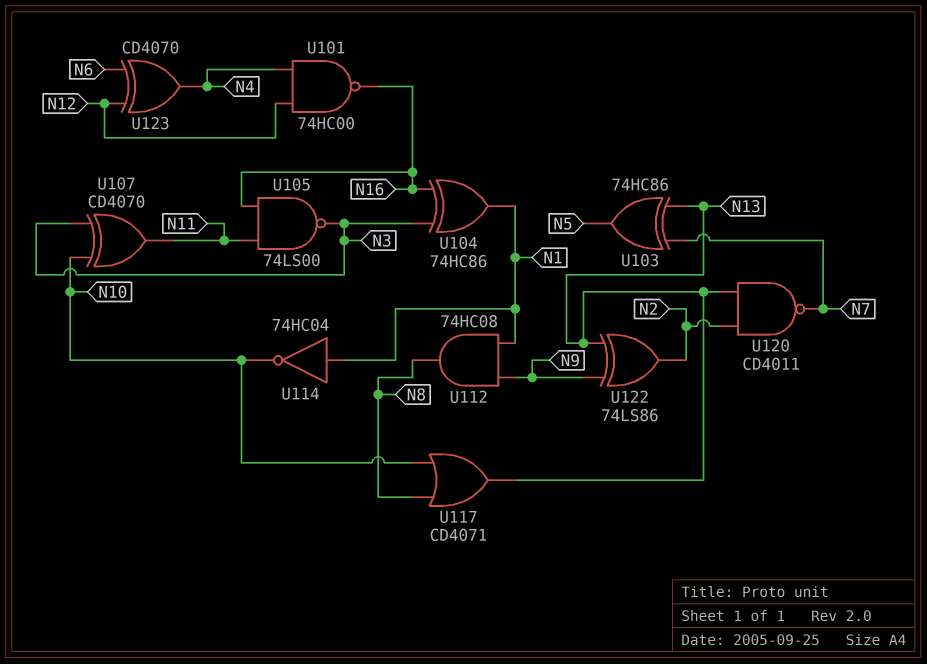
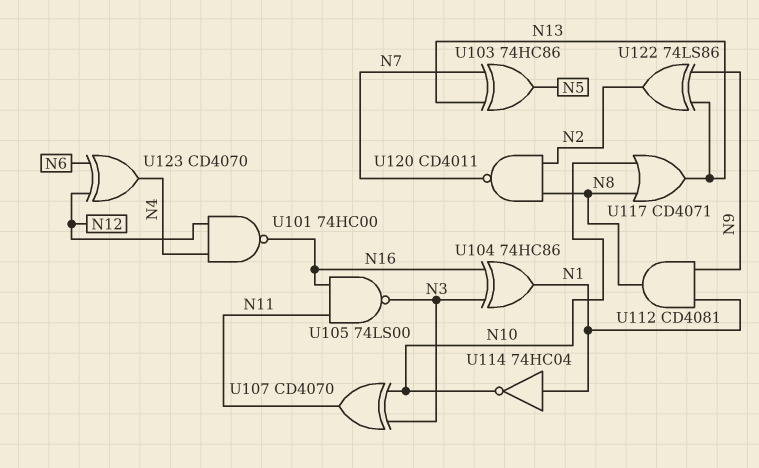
U112: AND 74HC08 (in N1, in N9, out N8) -> AND CD4081 (in N1, in N9, out N8)
U120: NAND CD4011 (in N2, in N13, out N7) -> NAND CD4011 (in N2, in N8, out N7)

